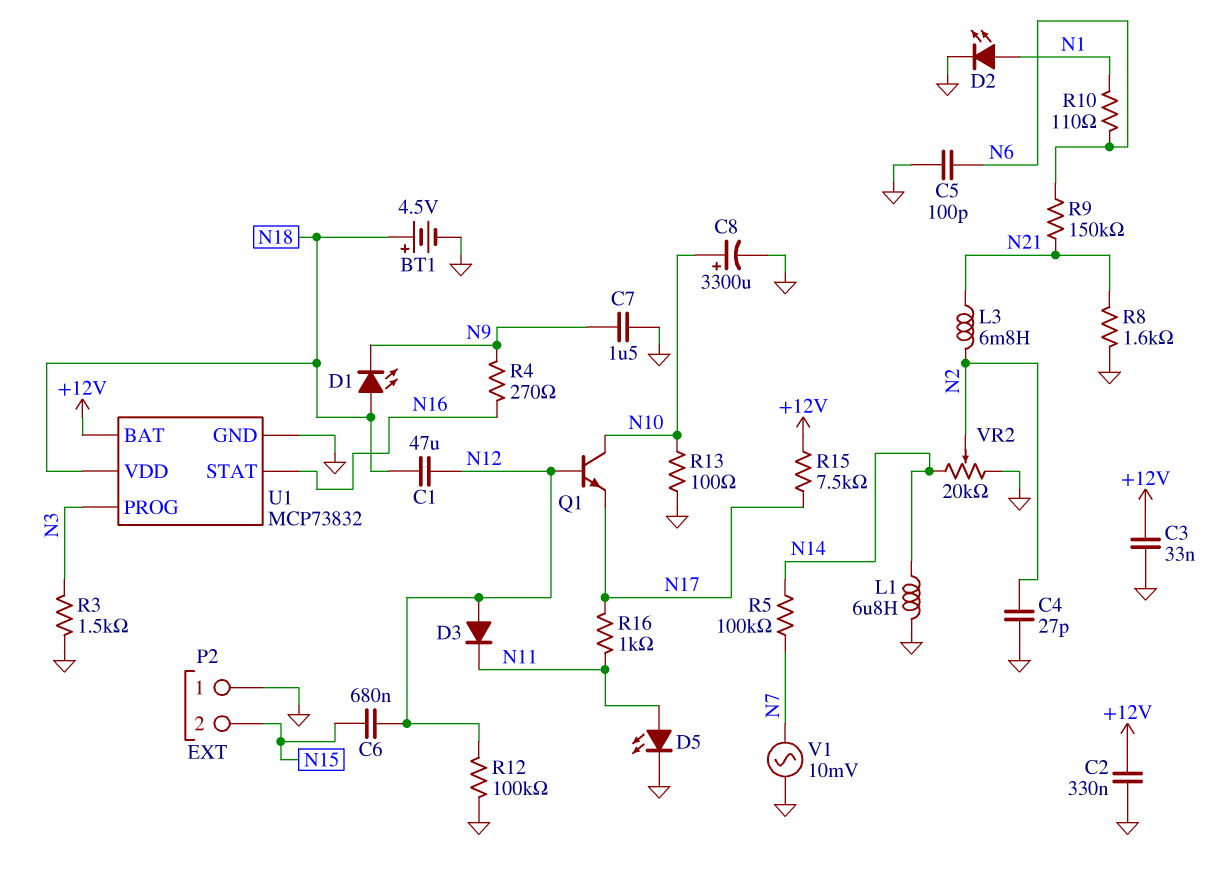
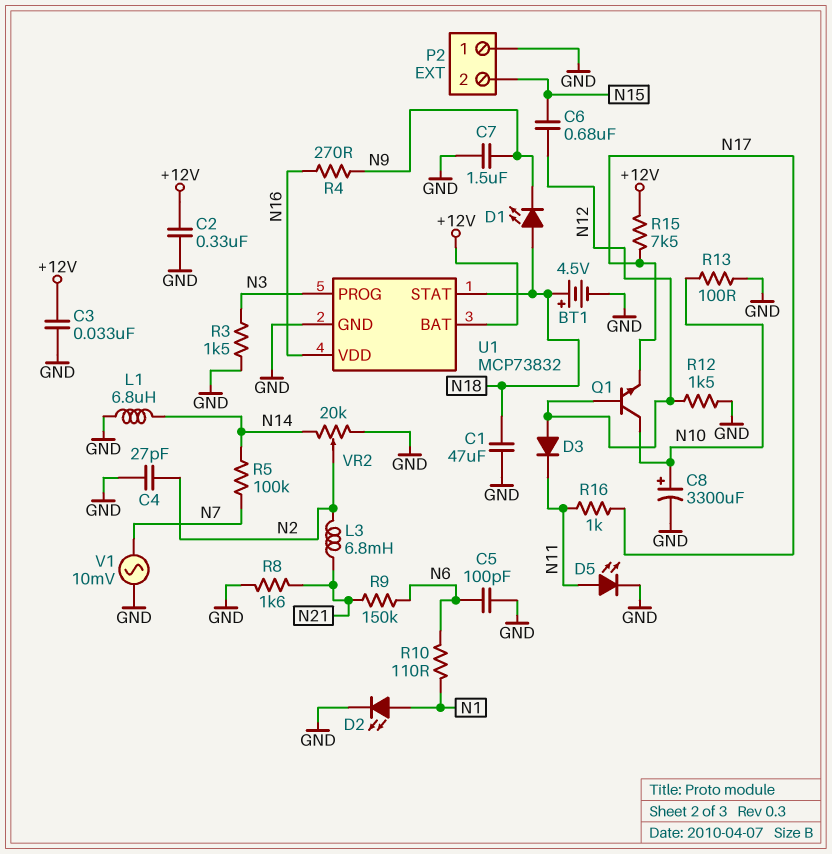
C1: 47uF (N12, N18) -> 47uF (GND, N18)
R12: 100k (GND, N12) -> 1.5k (GND, N12)
U1 pin STAT: N16 -> N18
U1 pin VDD: N18 -> N16

